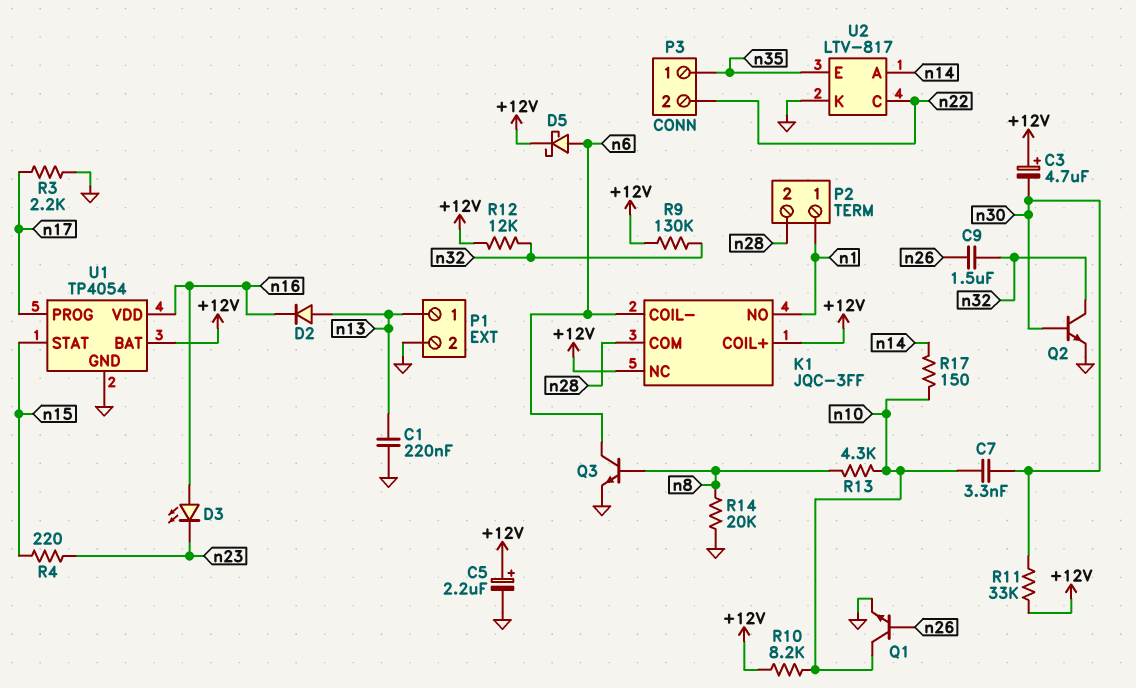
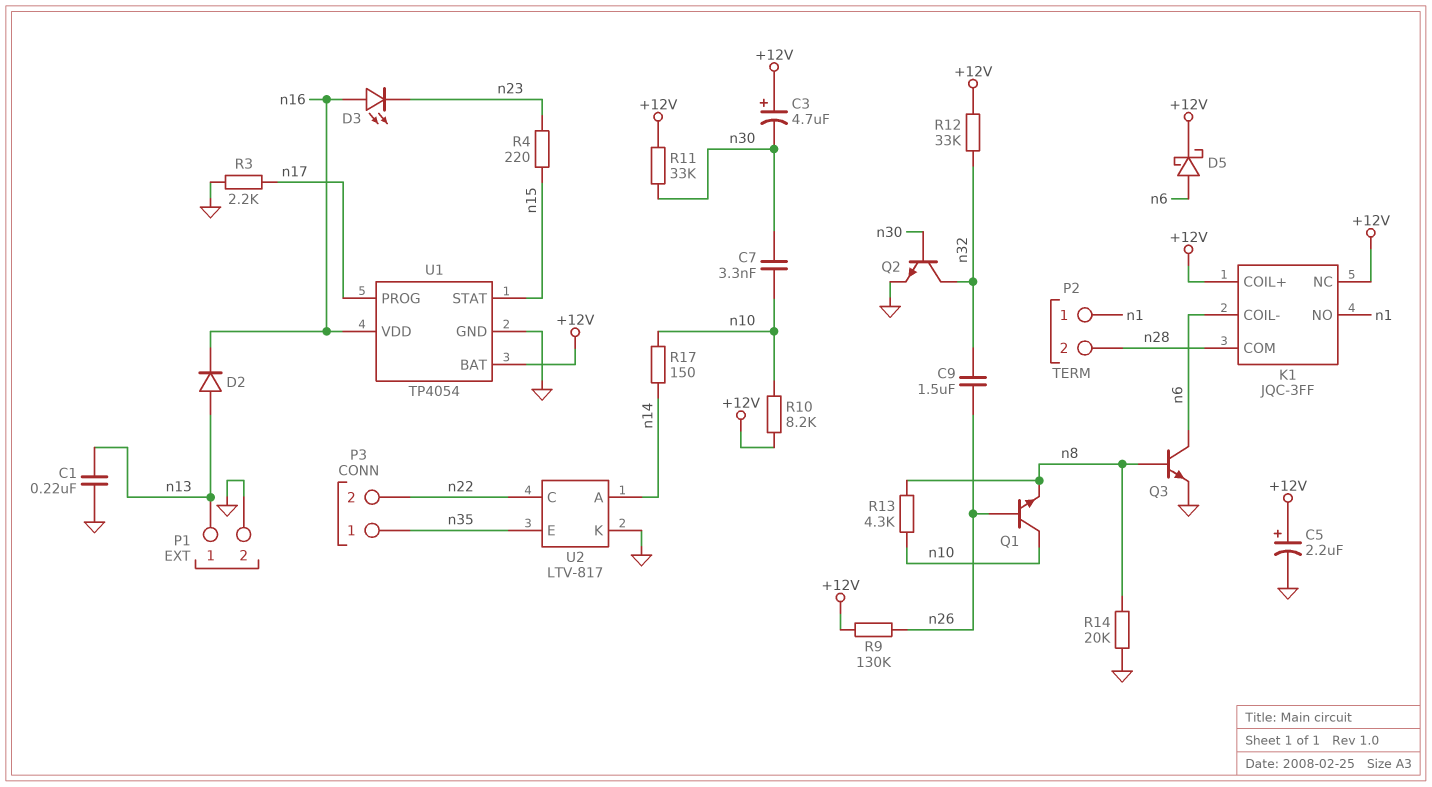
Q1: NPN (B n26, C n10, E GND) -> NPN (B n26, C n10, E n8)
R9: 130k (+12V, n32) -> 130k (+12V, n26)
R12: 12k (+12V, n32) -> 33k (+12V, n32)

